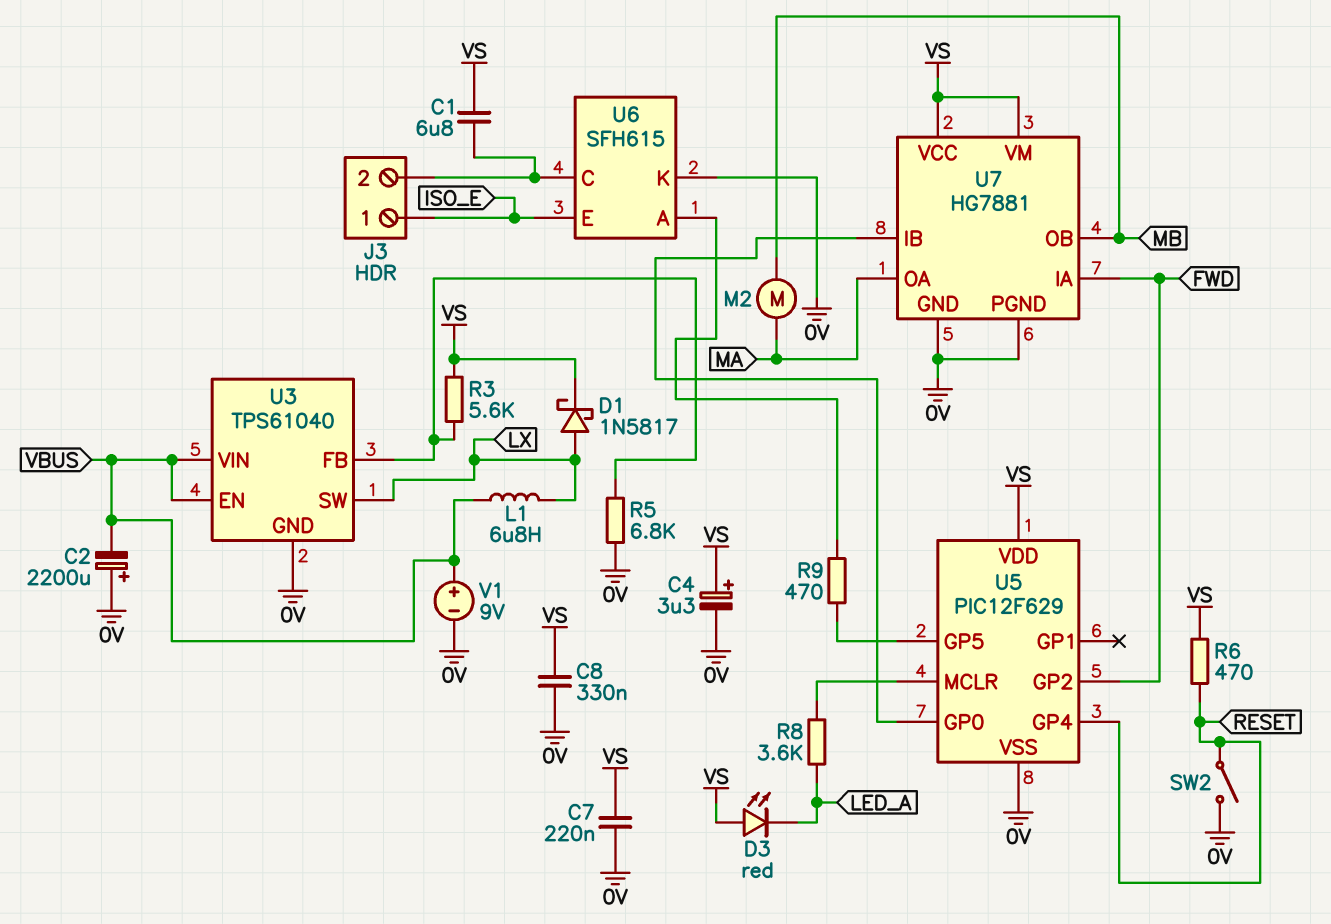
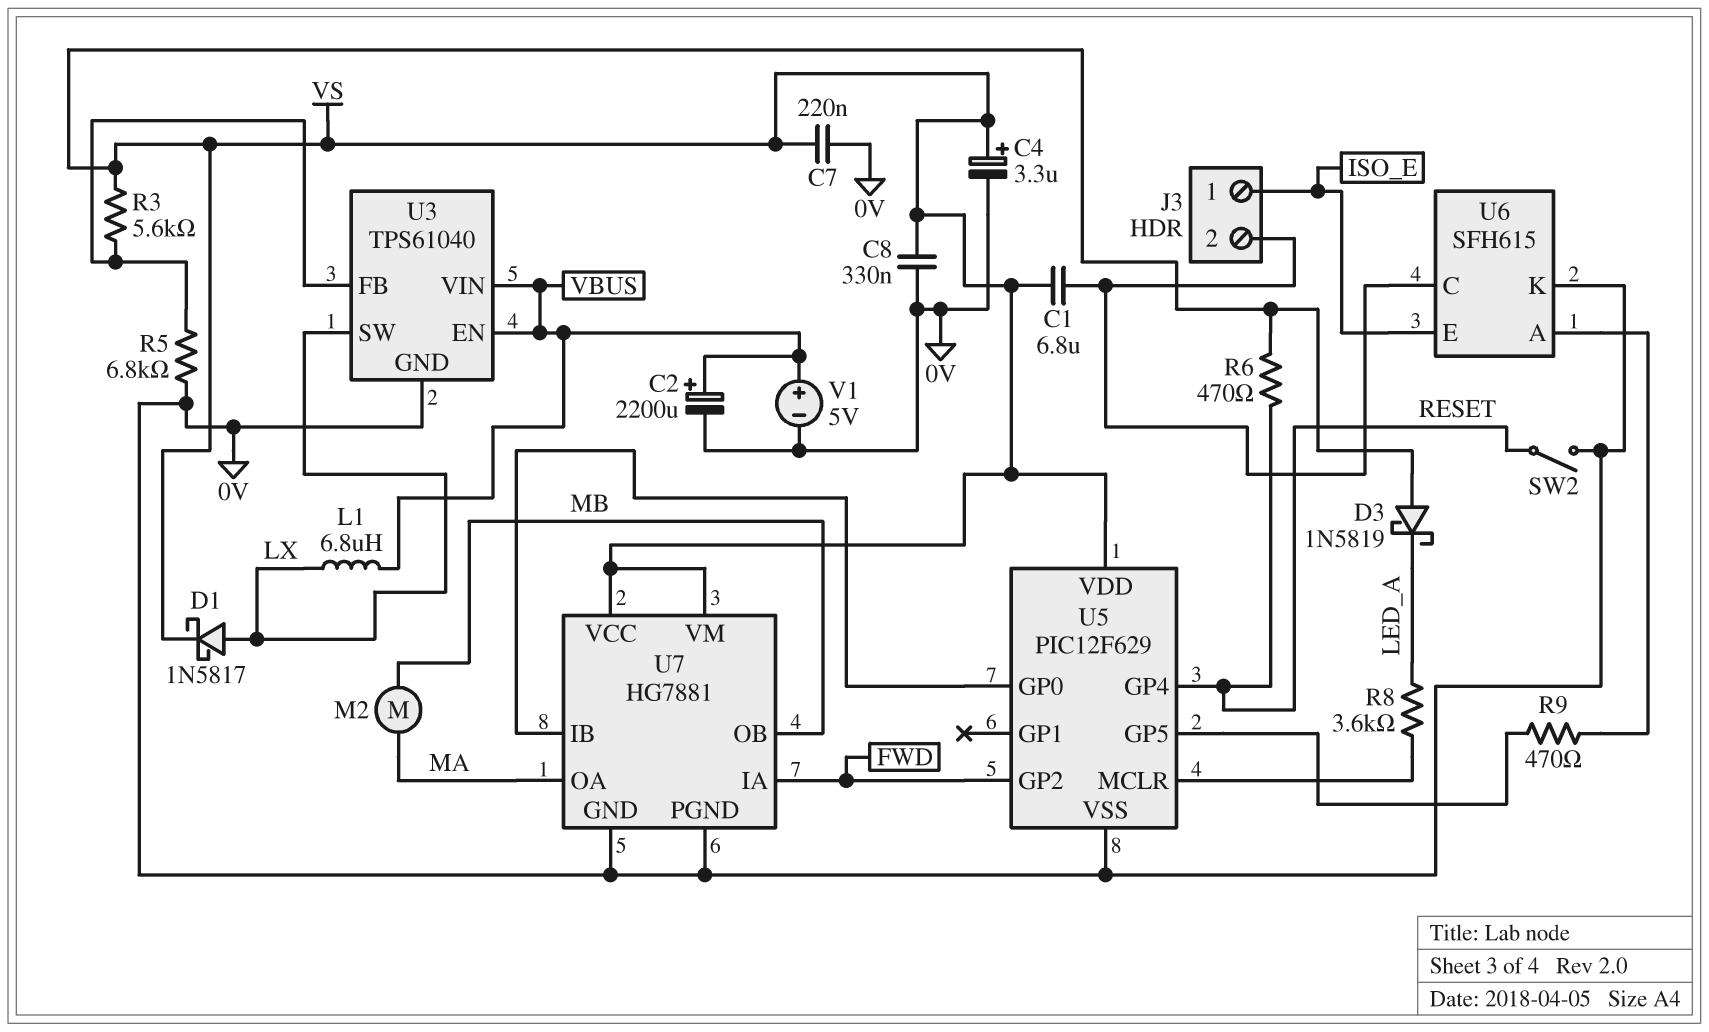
C2: 2200uF (plus 0V, minus VBUS) -> 2200uF (plus VBUS, minus 0V)
D3: LED red (A VS, K LED_A) -> schottky 1N5819 (A VS, K LED_A)
V1: 9V (plus VBUS, minus 0V) -> 5V (plus VBUS, minus 0V)

